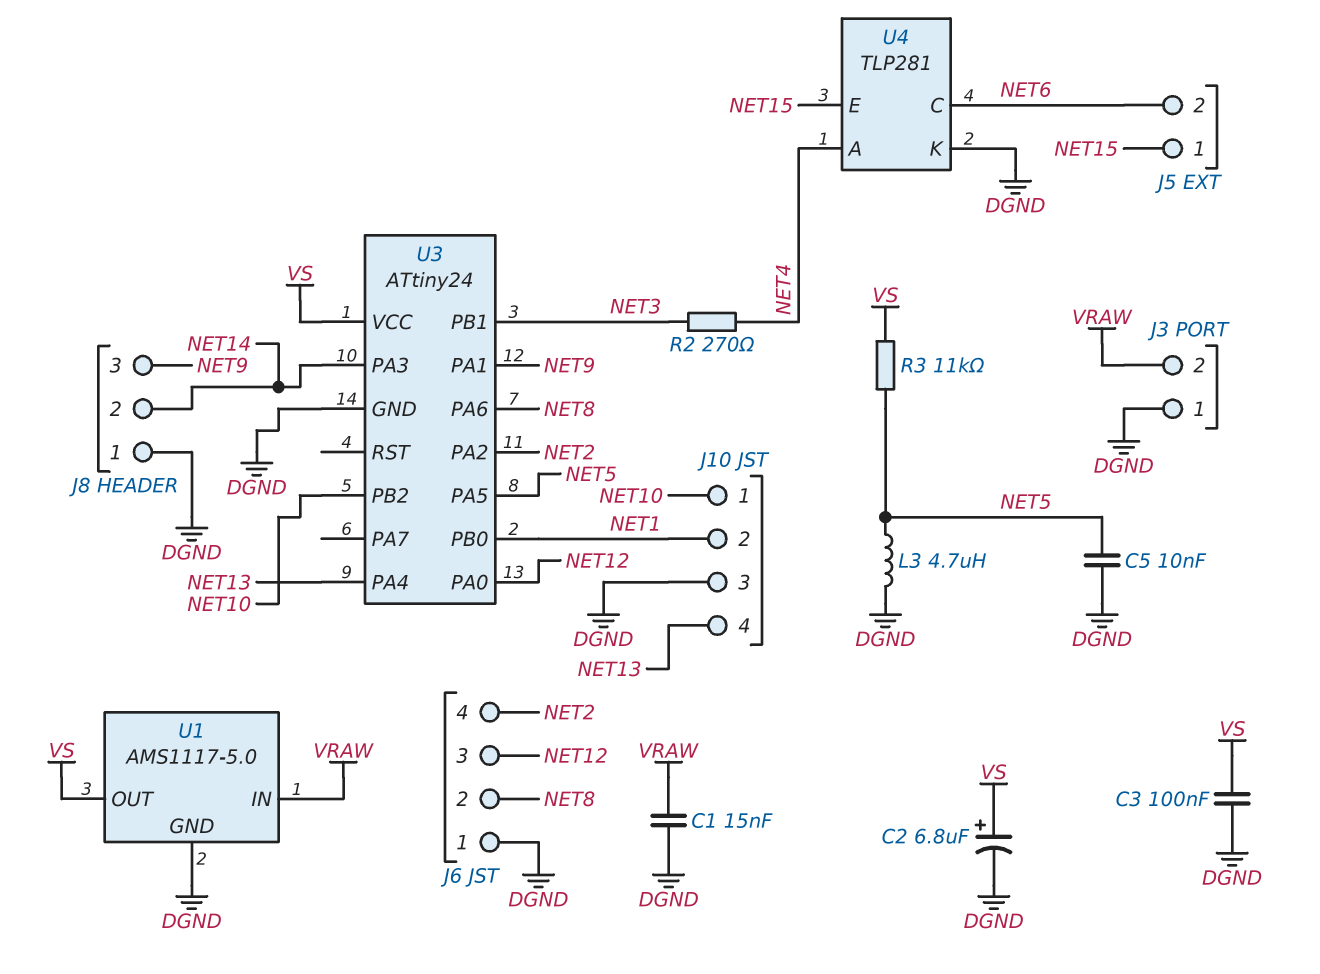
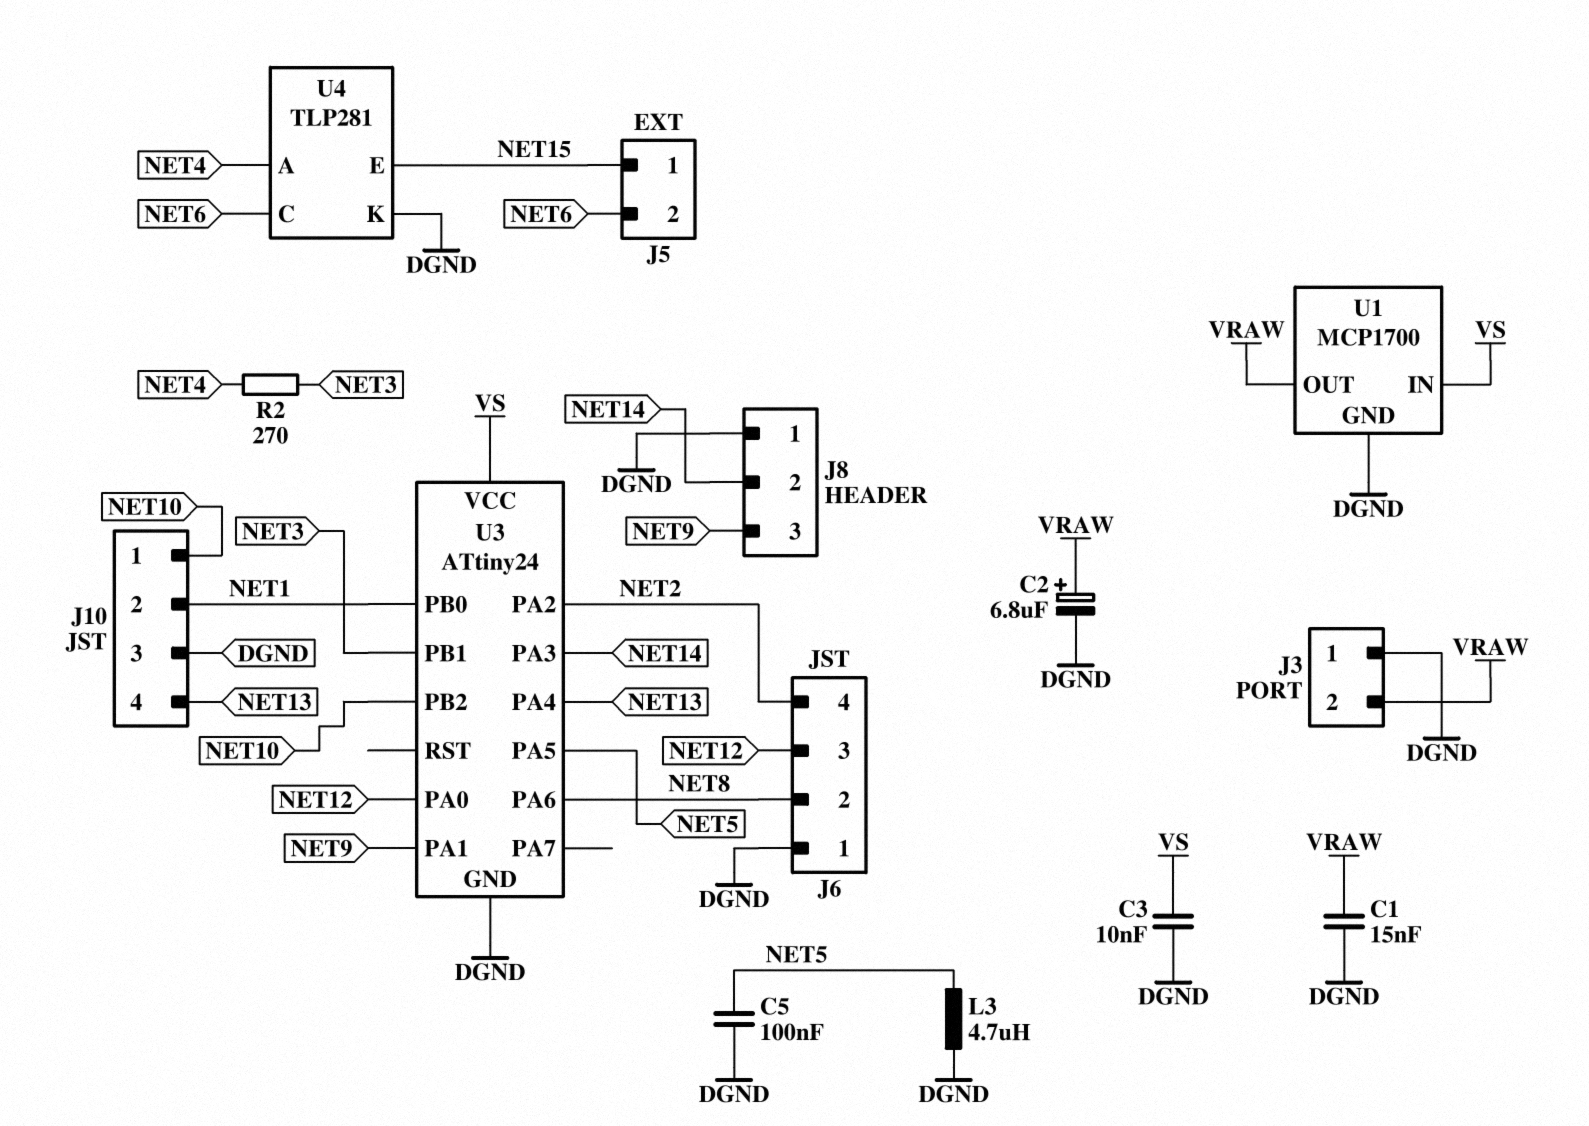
C2: 6.8uF (plus VS, minus DGND) -> 6.8uF (plus VRAW, minus DGND)
C3: 100nF (DGND, VS) -> 10nF (DGND, VS)
C5: 10nF (DGND, NET5) -> 100nF (DGND, NET5)
R3: 11k (NET5, VS) -> none
U1: AMS1117-5.0 -> MCP1700
U1 pin IN: VRAW -> VS
U1 pin OUT: VS -> VRAW

